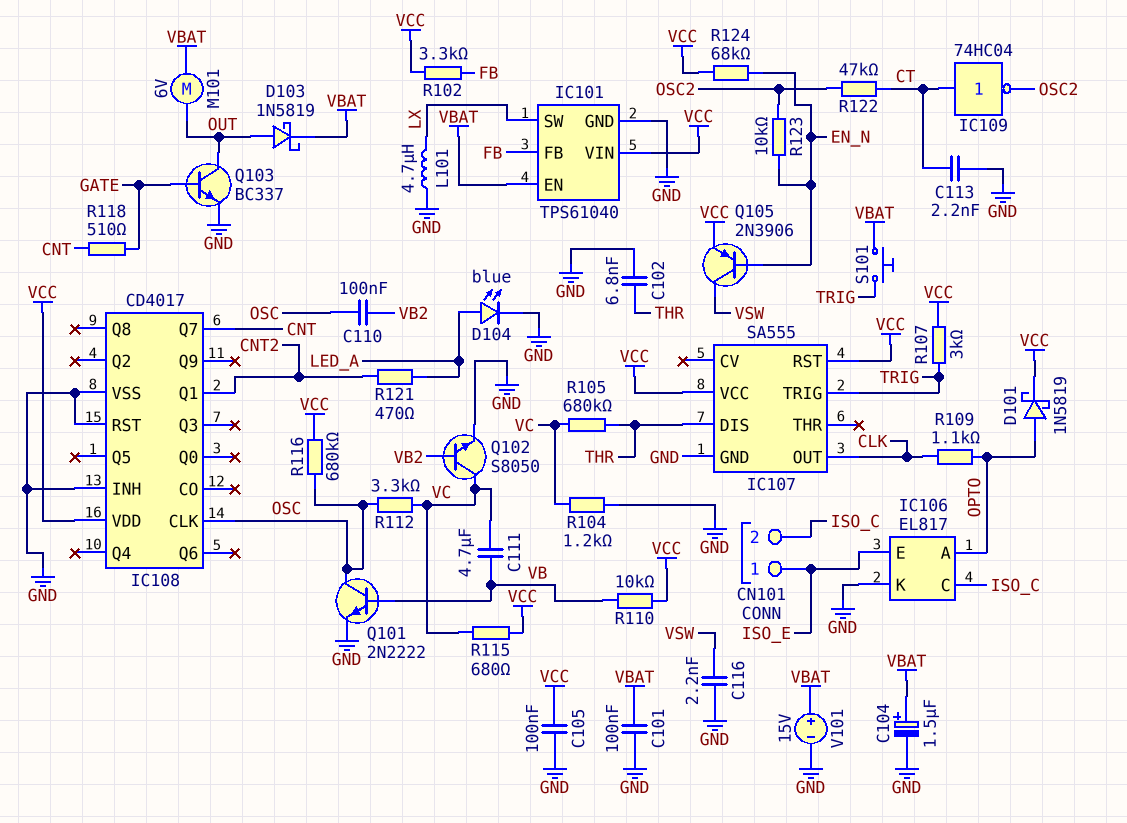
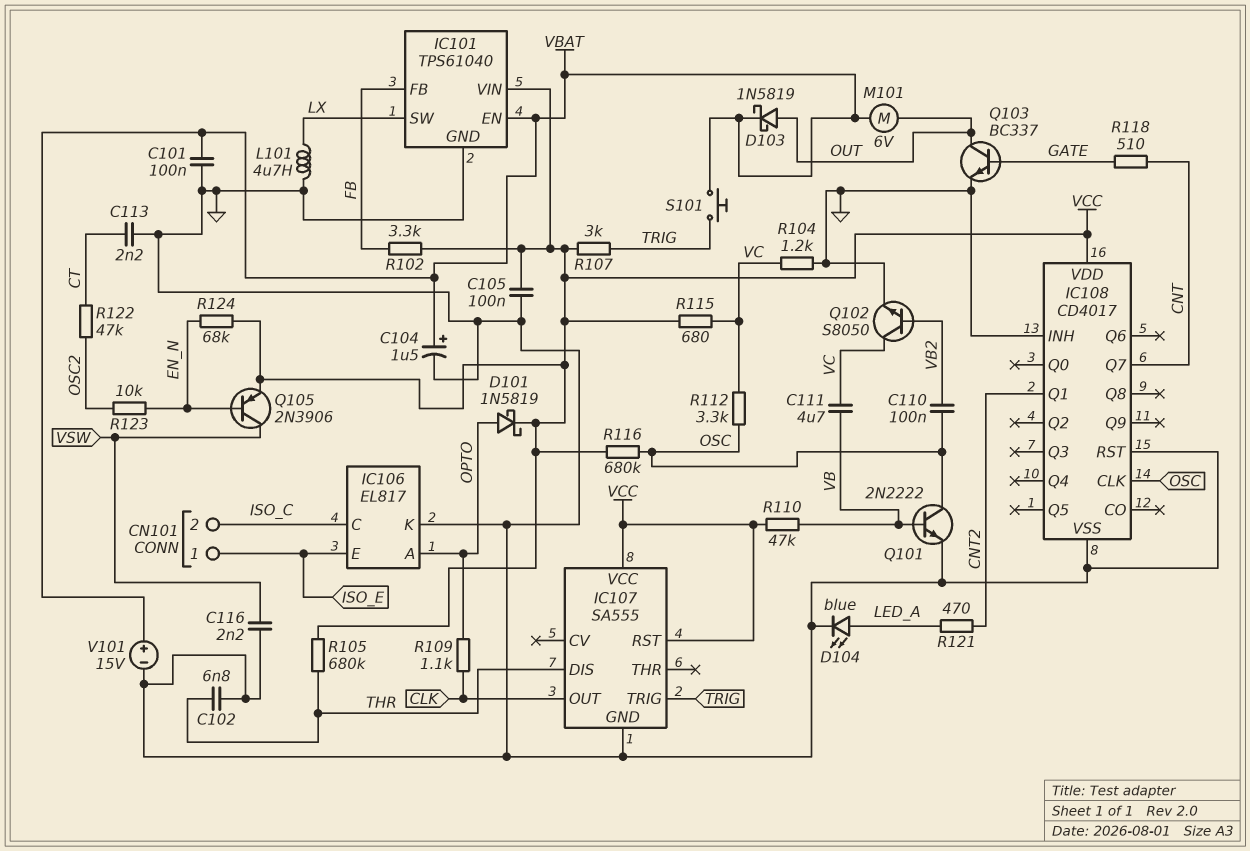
IC109: NOT 74HC04 (in CT, out OSC2) -> none
R105: 680k (THR, VC) -> 680k (THR, VCC)
R110: 10k (VB, VCC) -> 47k (VB, VCC)

